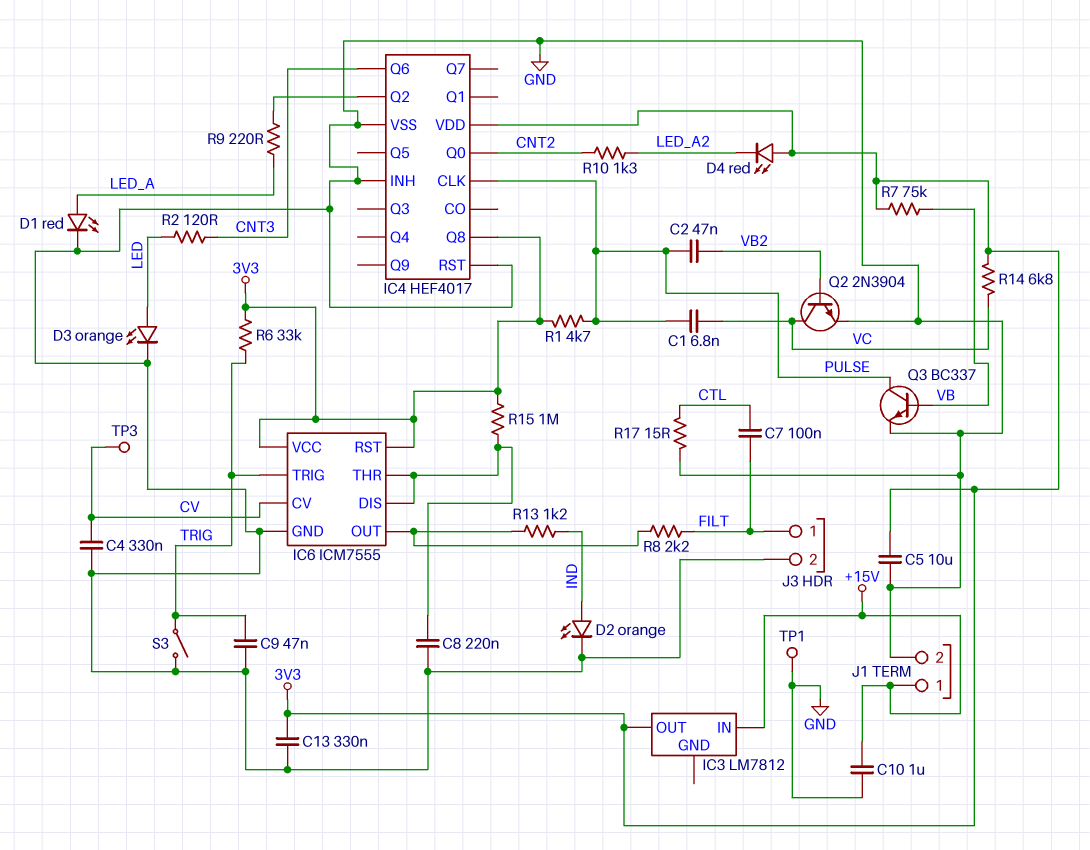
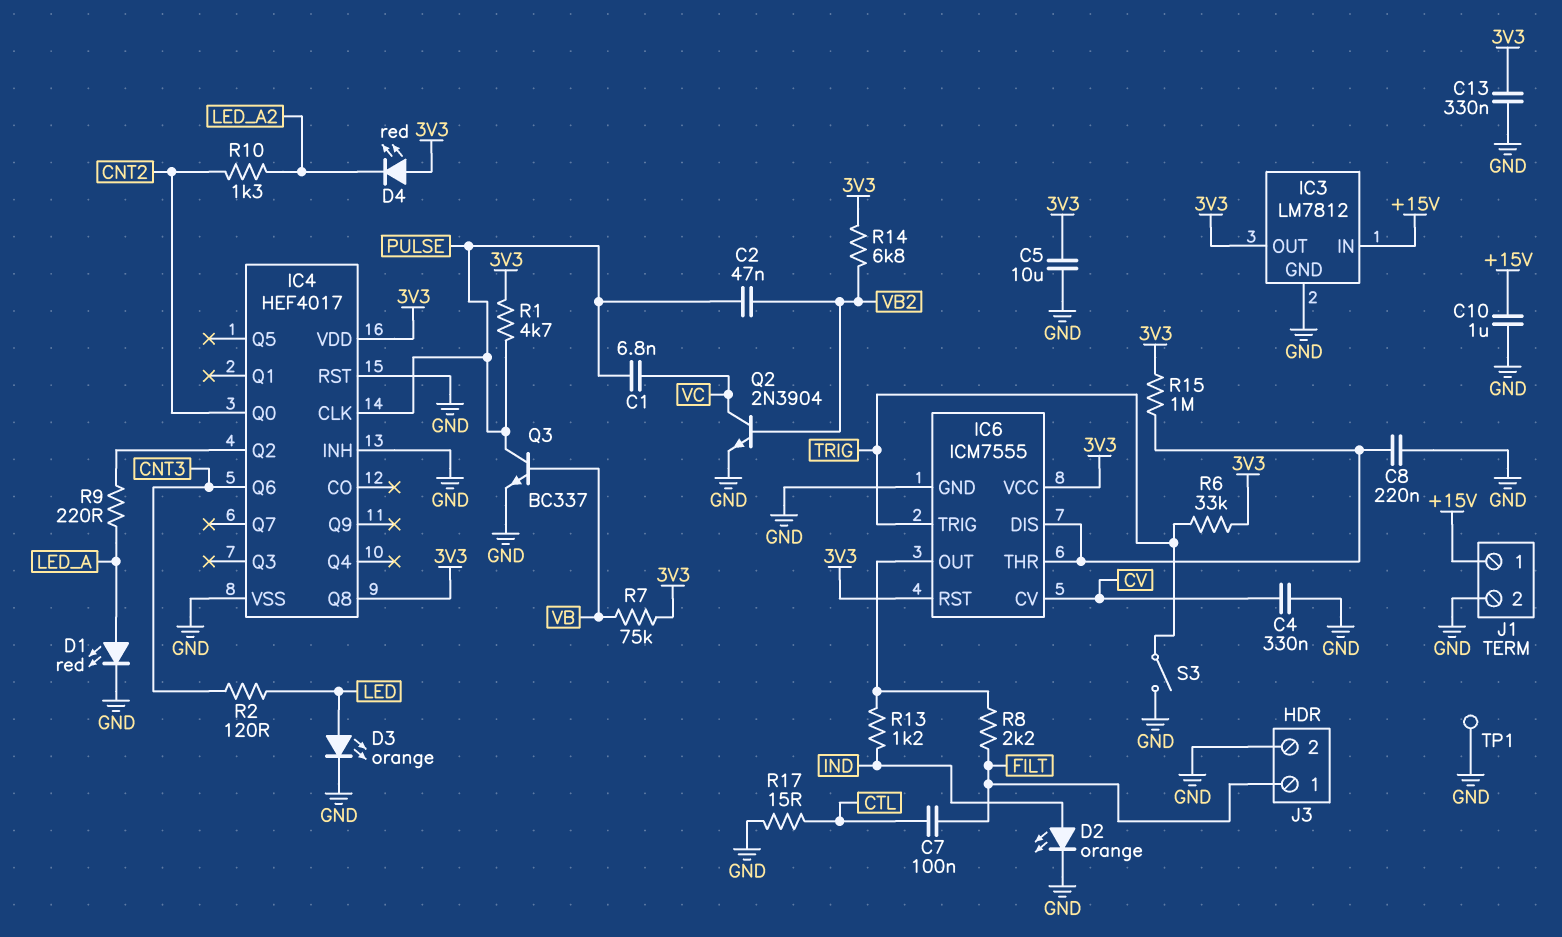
C9: 47nF (GND, TRIG) -> none
IC3 pin GND: none -> GND
R14: 6.8k (3V3, VC) -> 6.8k (3V3, VB2)
TP3: test point (CV) -> none

